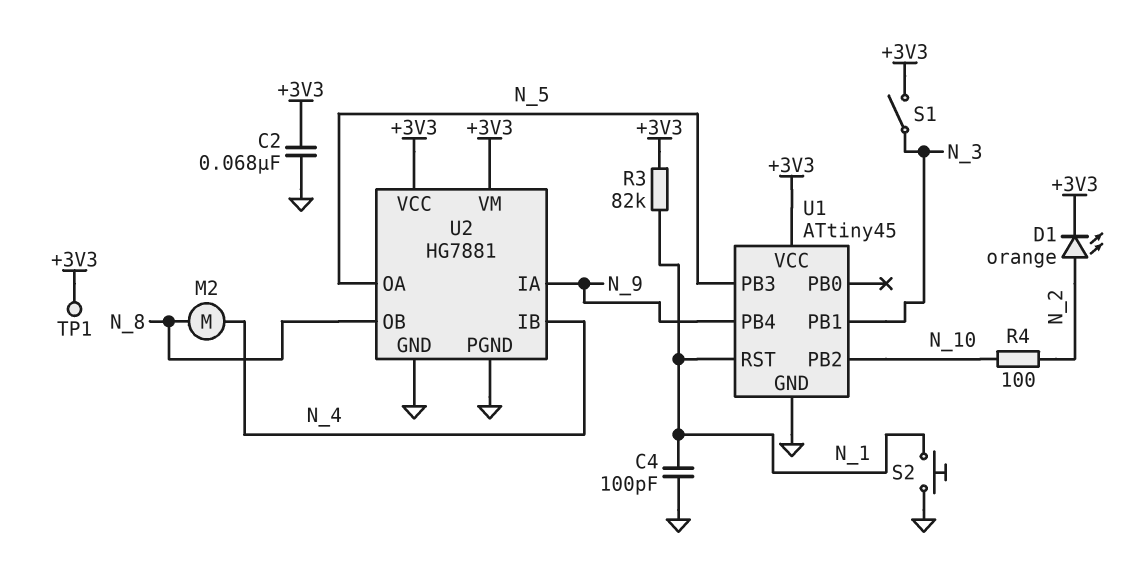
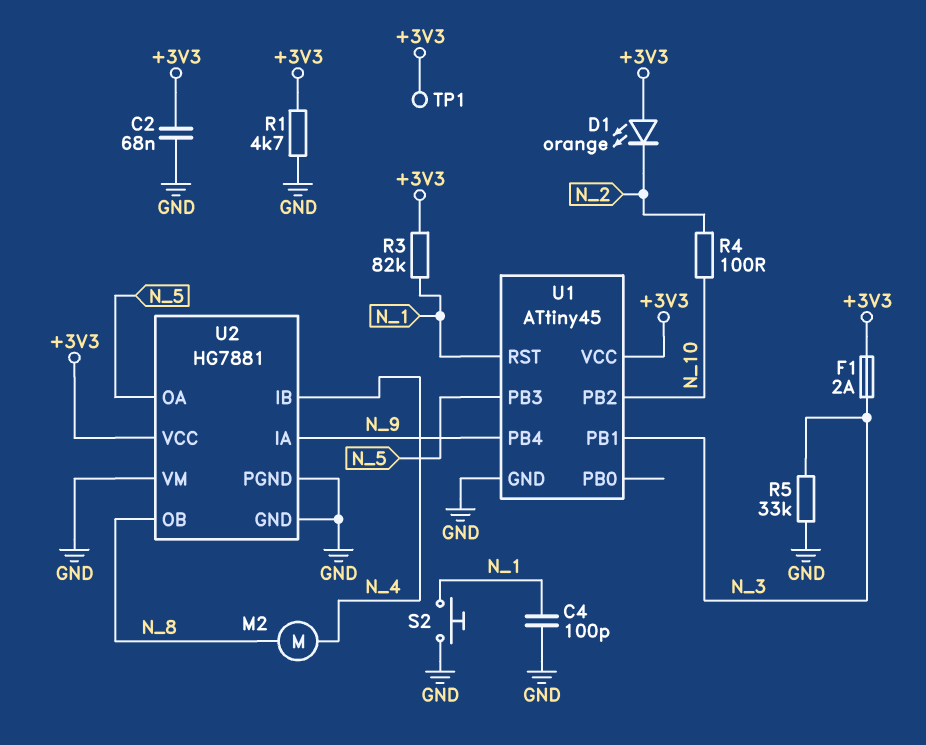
D1: LED orange (A N_2, K +3V3) -> LED orange (A +3V3, K N_2)
F1: none -> 2A (+3V3, N_3)
R1: none -> 4.7k (+3V3, GND)
R5: none -> 33k (GND, N_3)
S1: switch (+3V3, N_3) -> none
U2 pin VM: +3V3 -> GND

